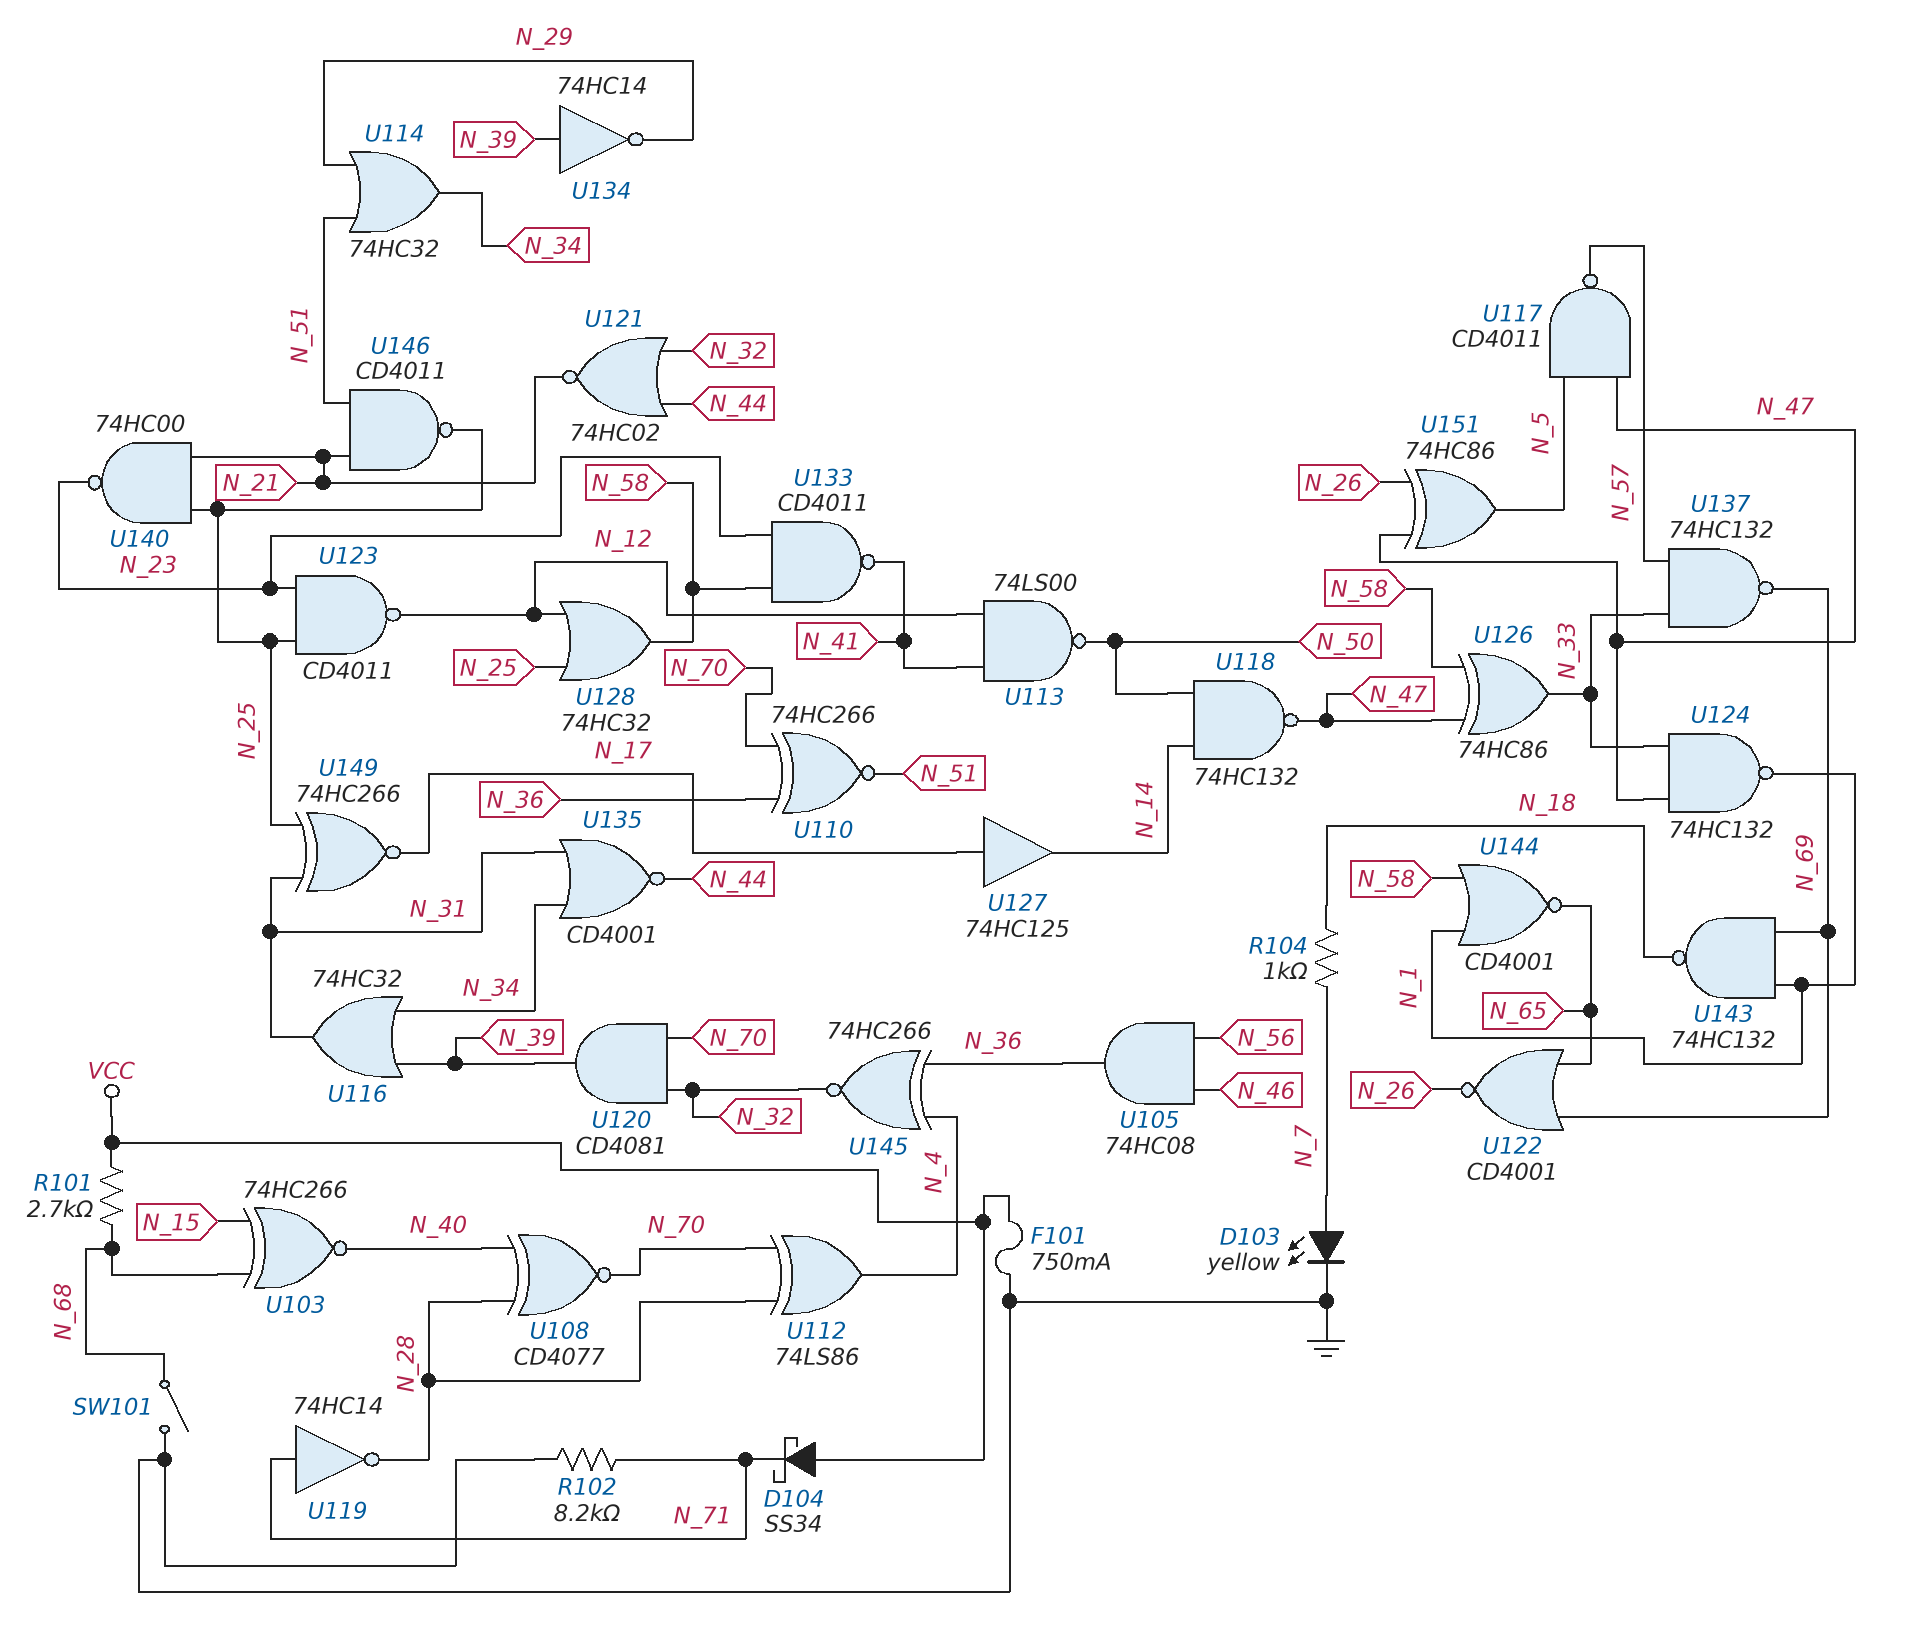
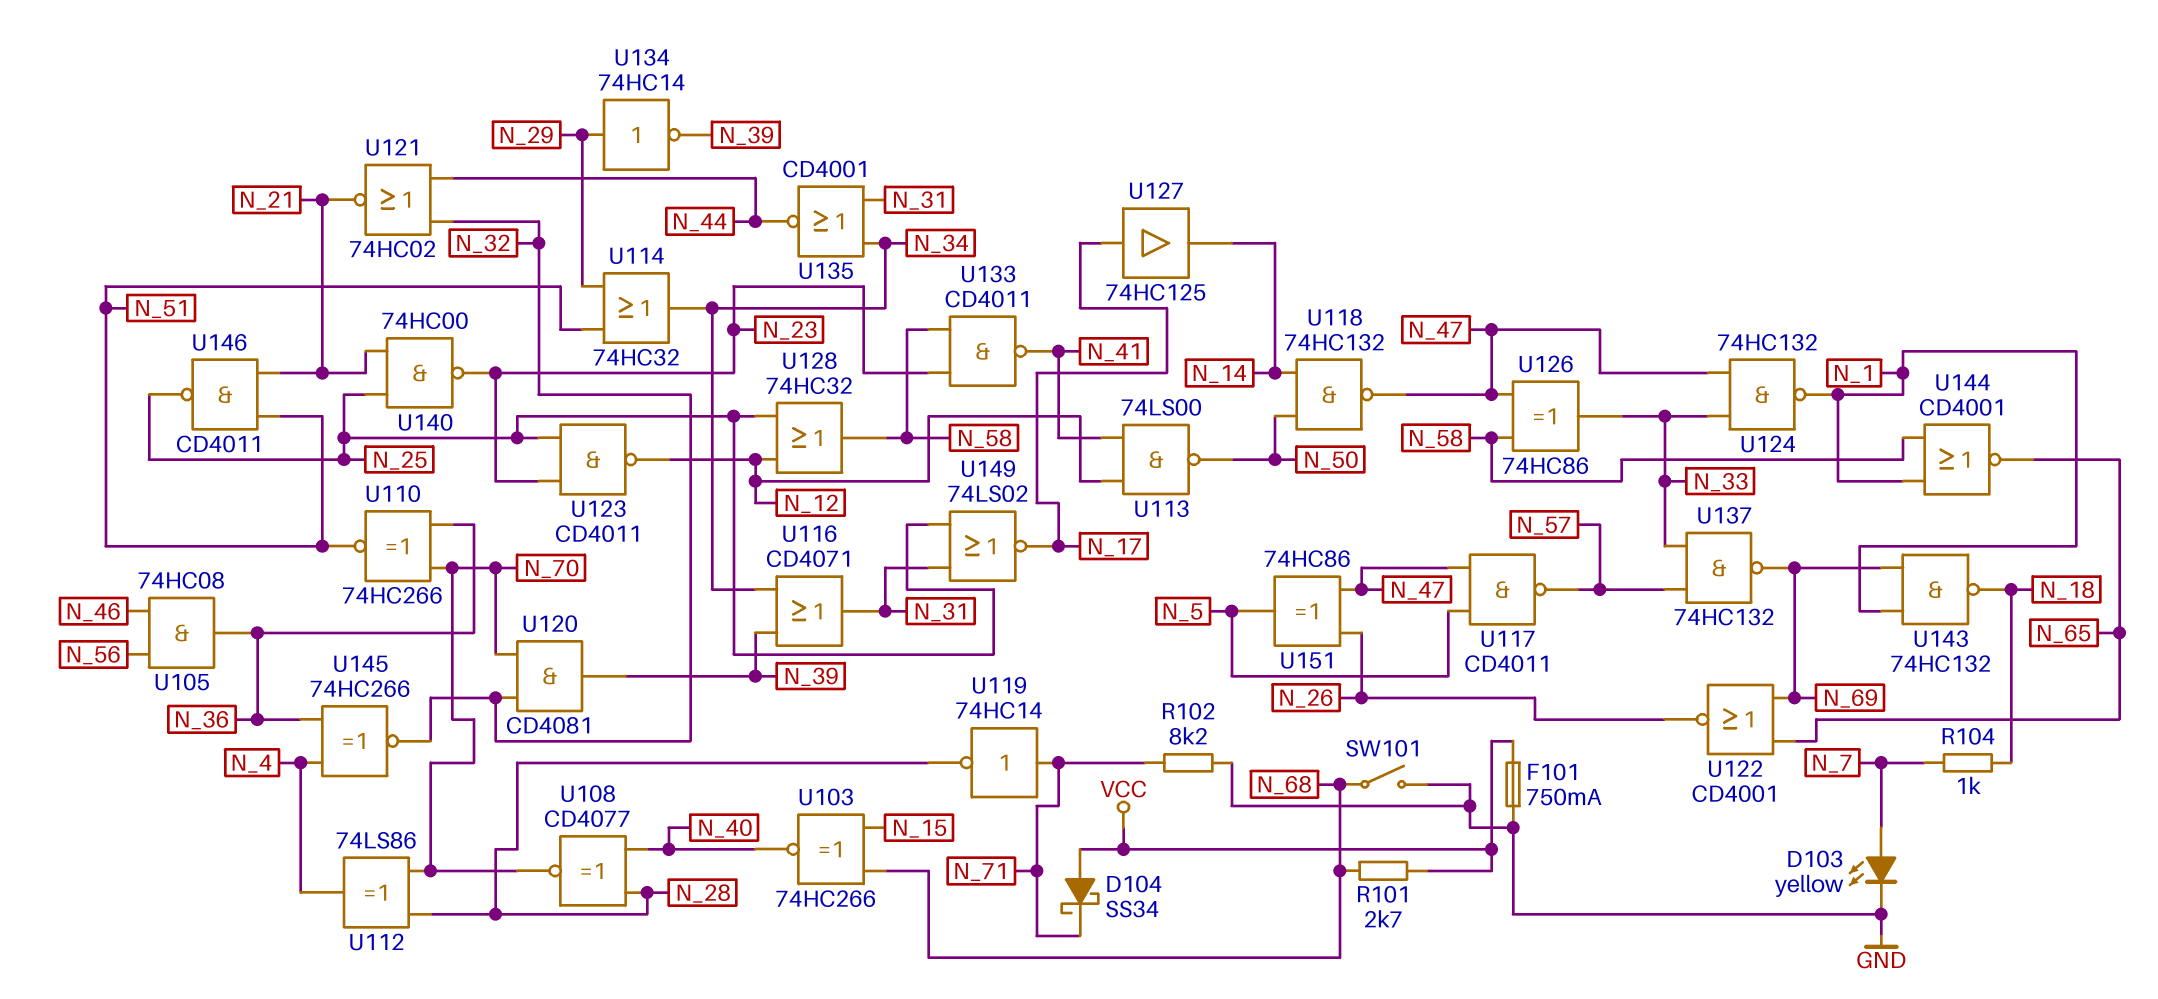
U116: OR 74HC32 (in N_34, in N_39, out N_31) -> OR CD4071 (in N_34, in N_39, out N_31)
U134: NOT 74HC14 (in N_39, out N_29) -> NOT 74HC14 (in N_29, out N_39)
U149: XNOR 74HC266 (in N_25, in N_31, out N_17) -> NOR 74LS02 (in N_25, in N_31, out N_17)

